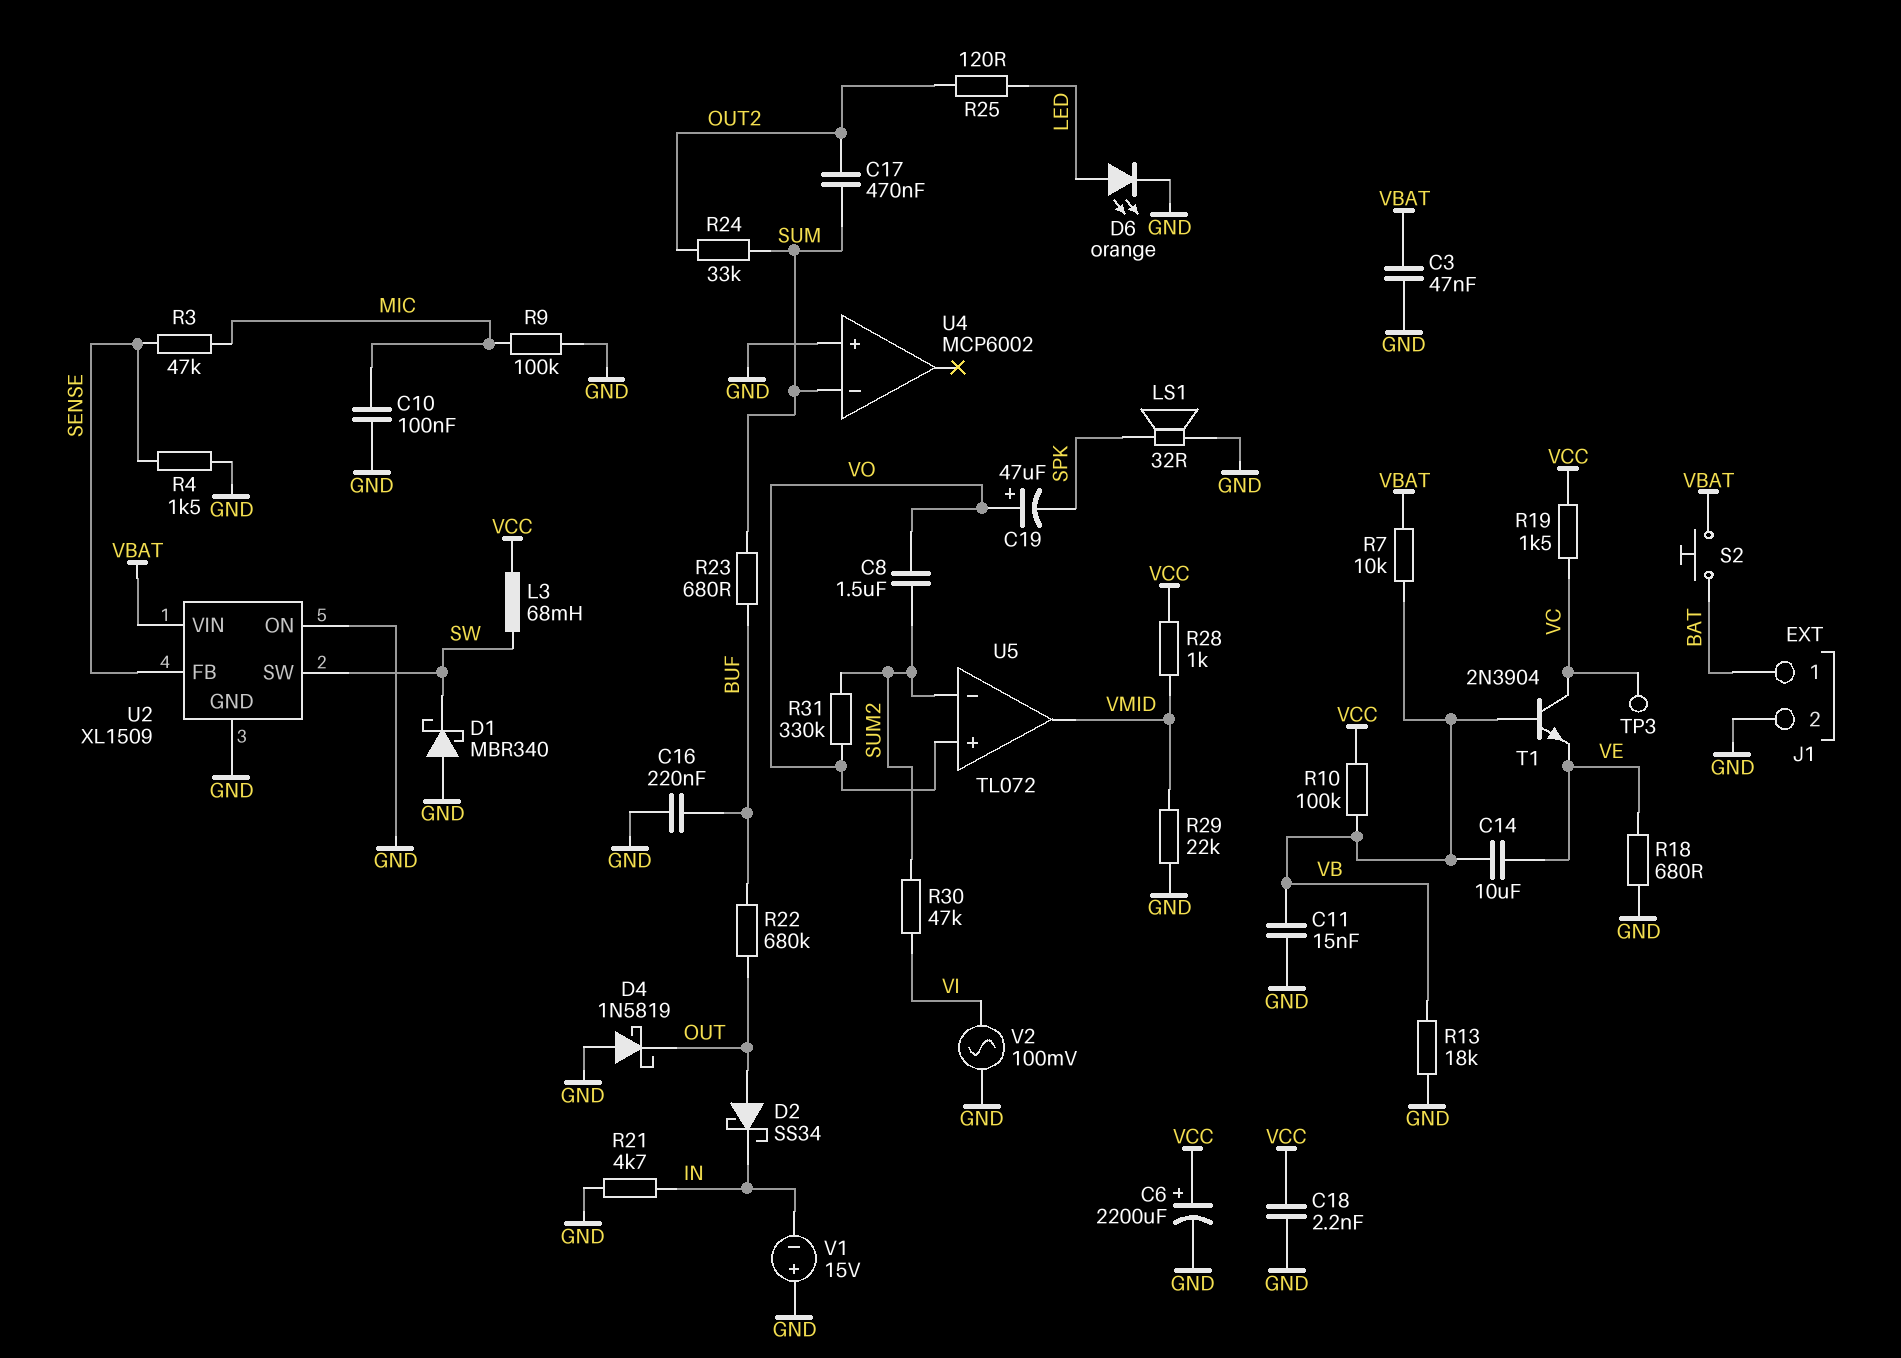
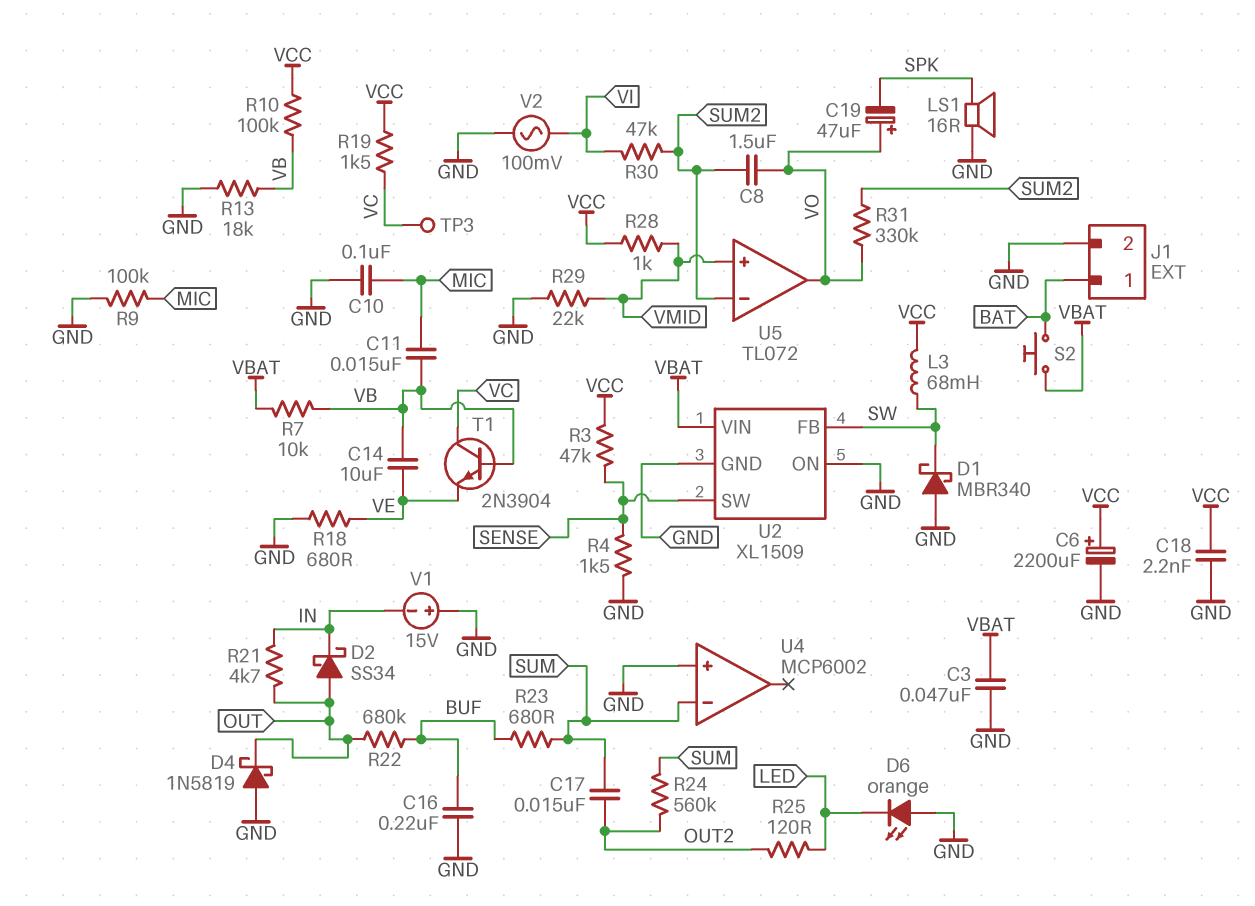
C11: 15nF (GND, VB) -> 15nF (MIC, VB)
C17: 470nF (OUT2, SUM) -> 15nF (OUT2, SUM)
D6: LED orange (A LED, K GND) -> LED orange (A GND, K LED)
LS1: speaker 32R (GND, SPK) -> speaker 16R (GND, SPK)
R3: 47k (MIC, SENSE) -> 47k (SENSE, VCC)
R21: 4.7k (GND, IN) -> 4.7k (IN, OUT)
R24: 33k (OUT2, SUM) -> 560k (OUT2, SUM)
U2 pin FB: SENSE -> SW
U2 pin SW: SW -> SENSE
U5 pin in+: VO -> VMID
U5 pin out: VMID -> VO

